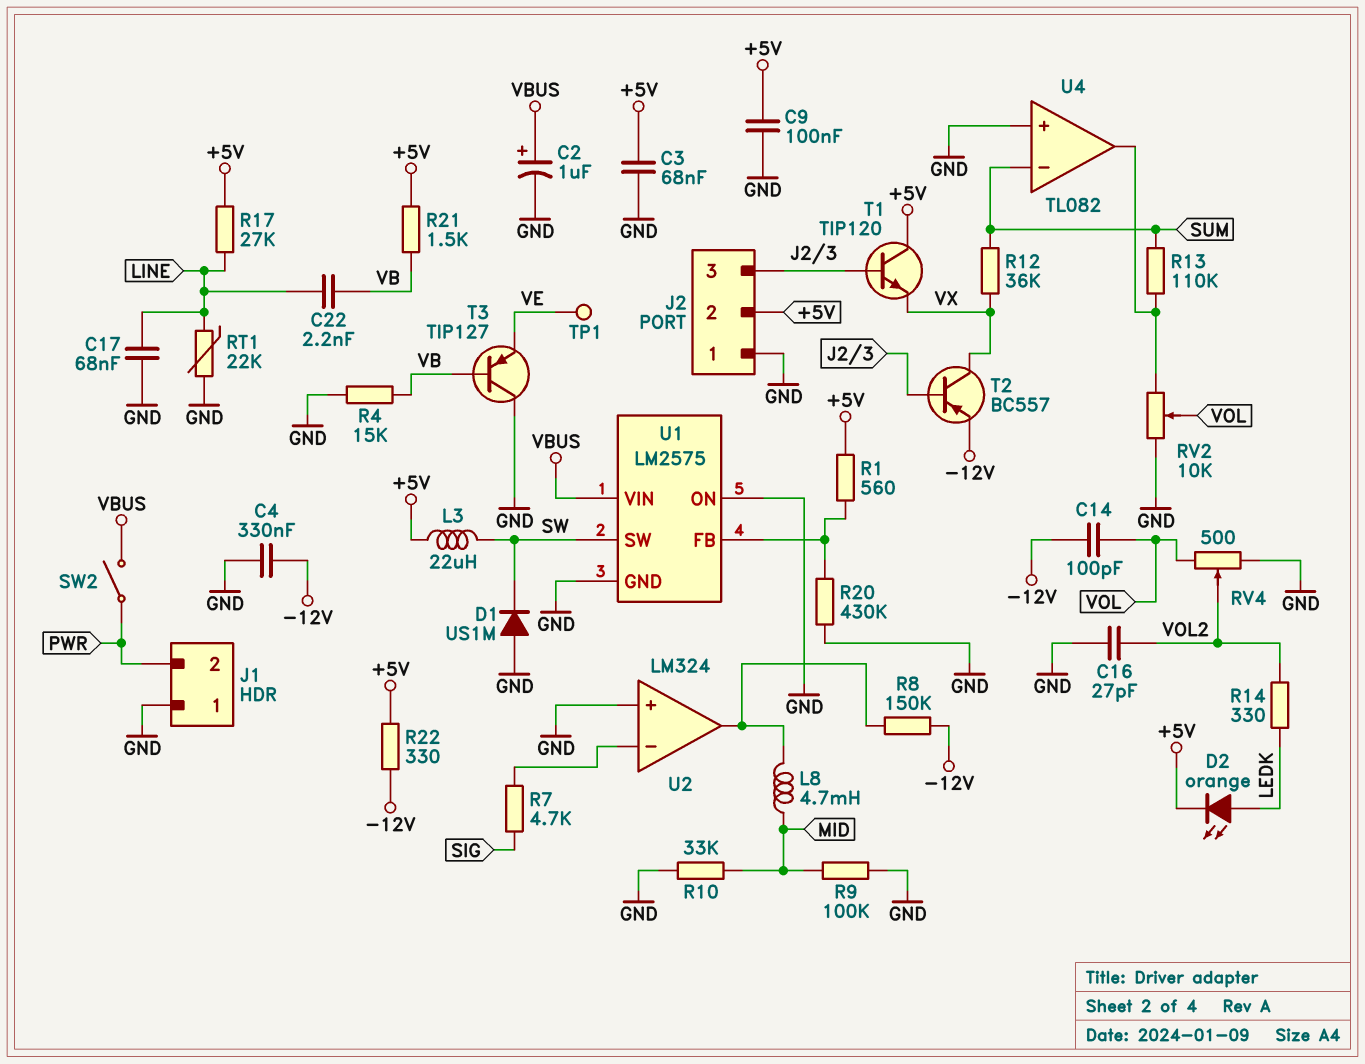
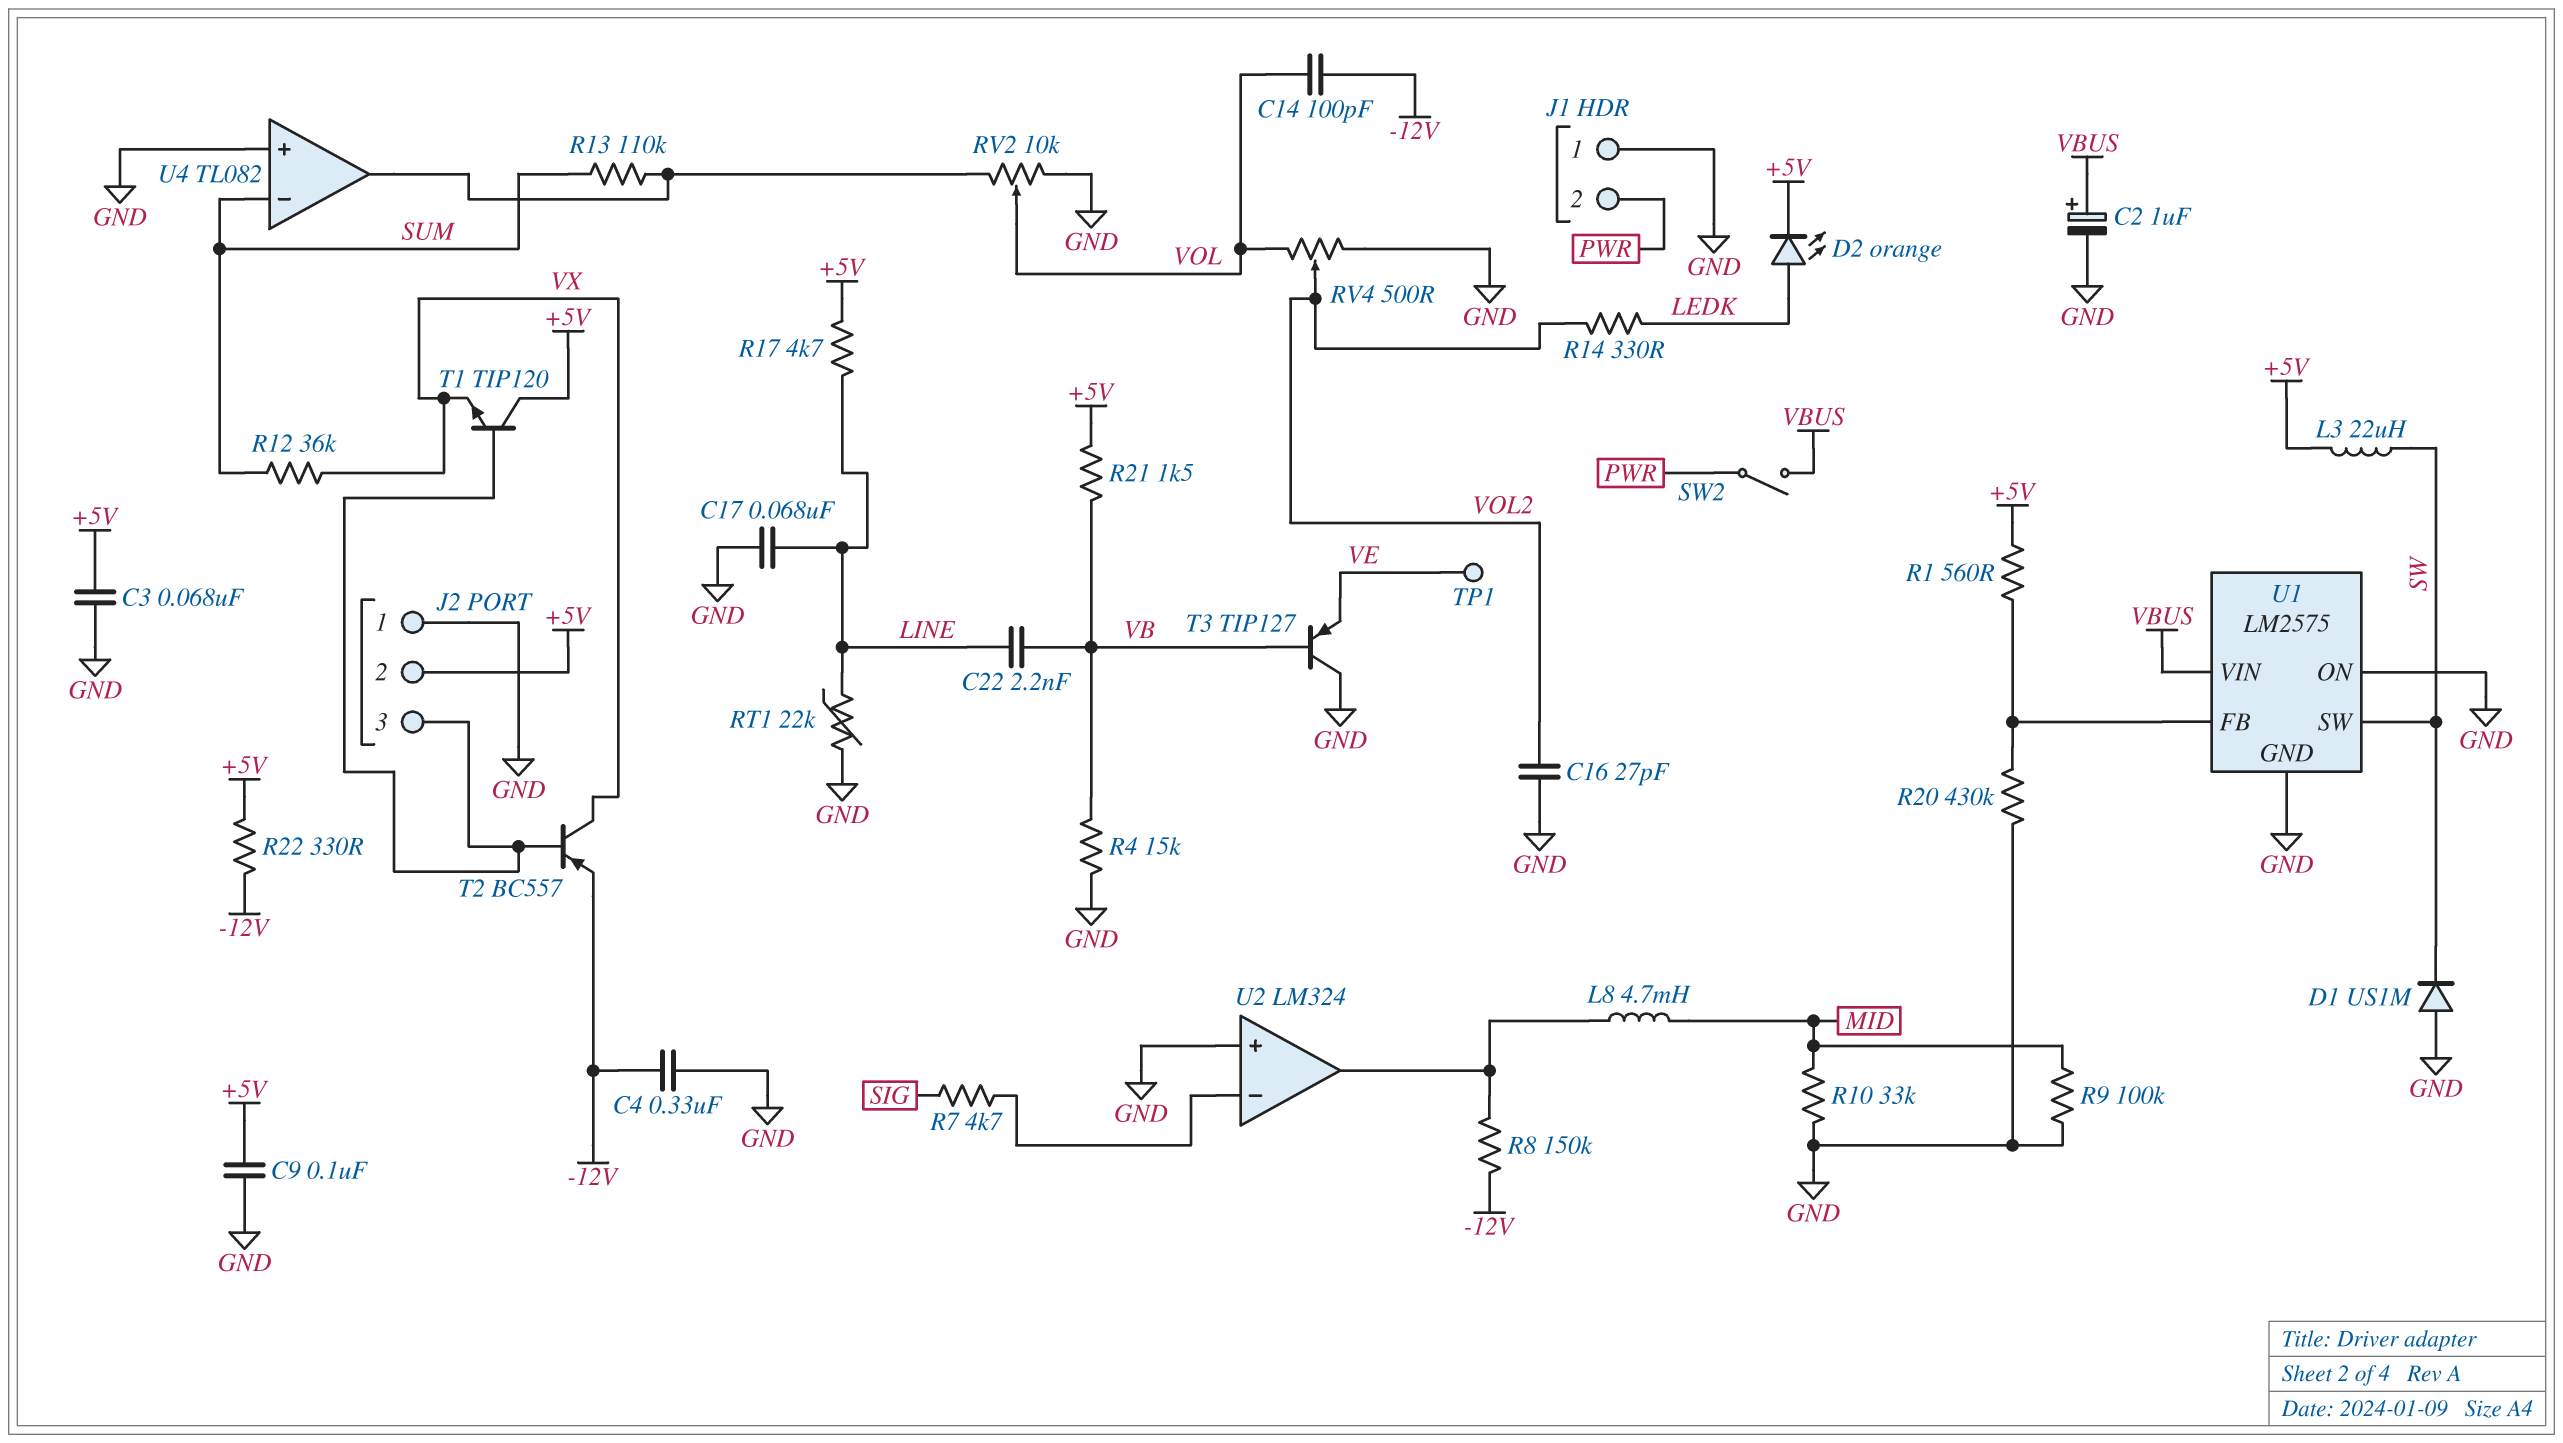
R17: 27k (+5V, LINE) -> 4.7k (+5V, LINE)

